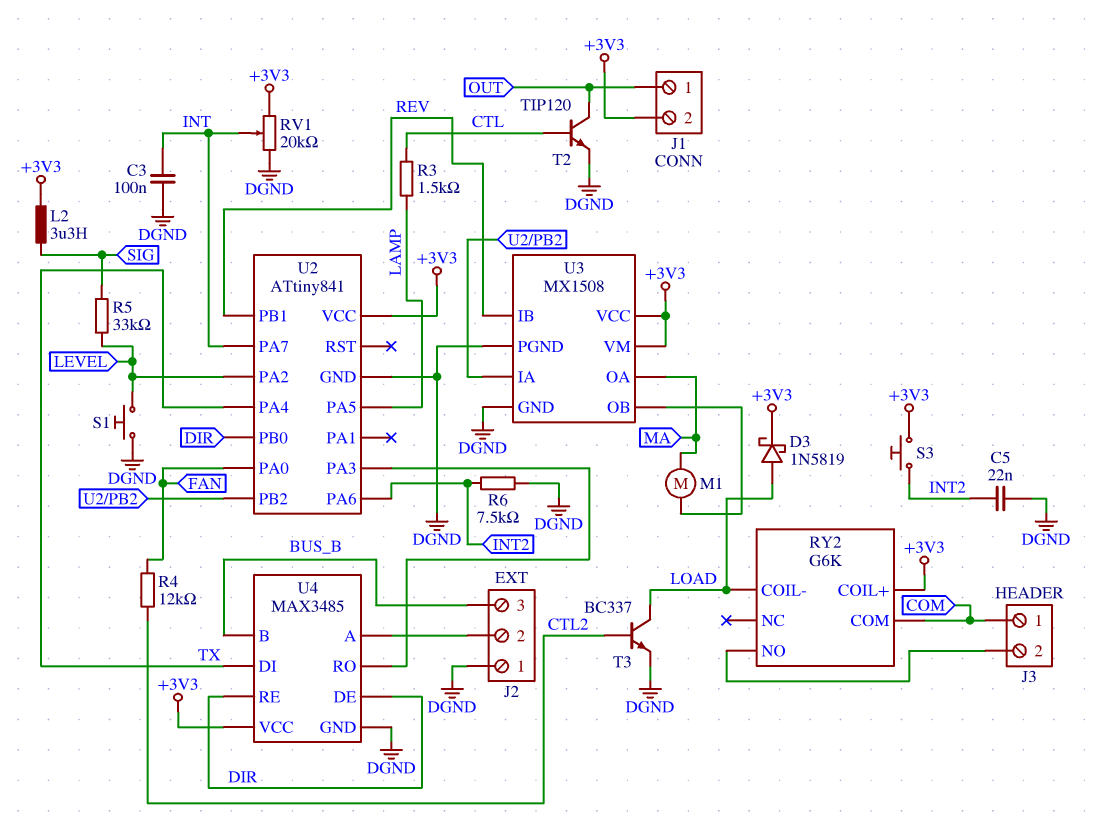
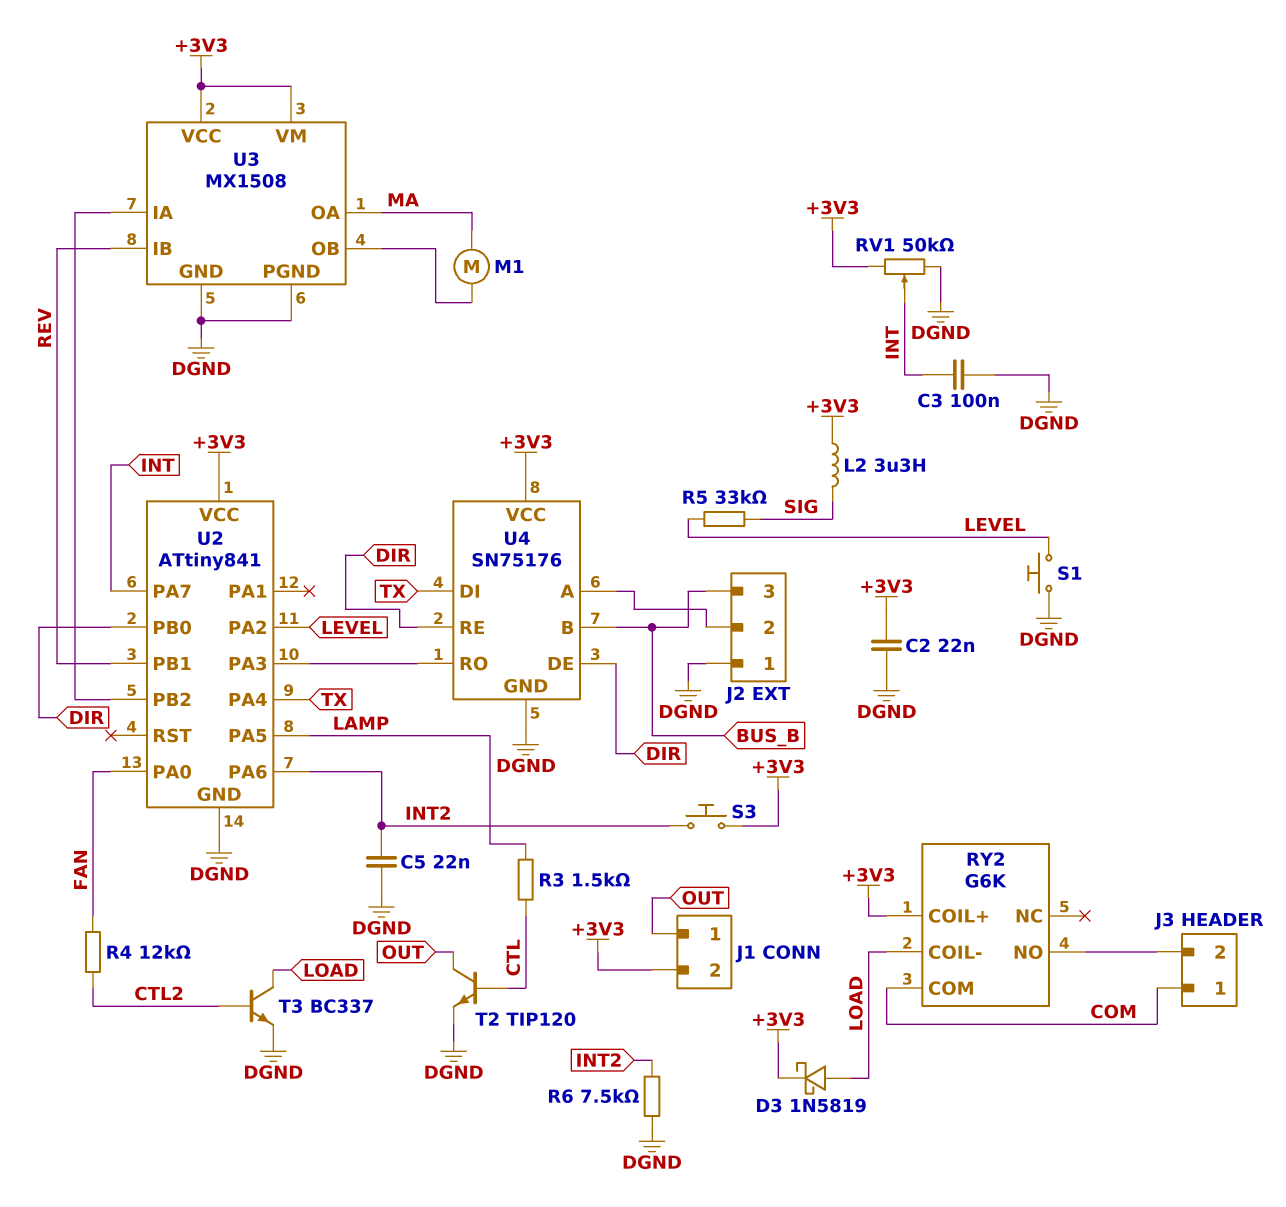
C2: none -> 22nF (+3V3, DGND)
RV1: 20k (+3V3, DGND, wiper INT) -> 50k (+3V3, DGND, wiper INT)
U4: MAX3485 -> SN75176

